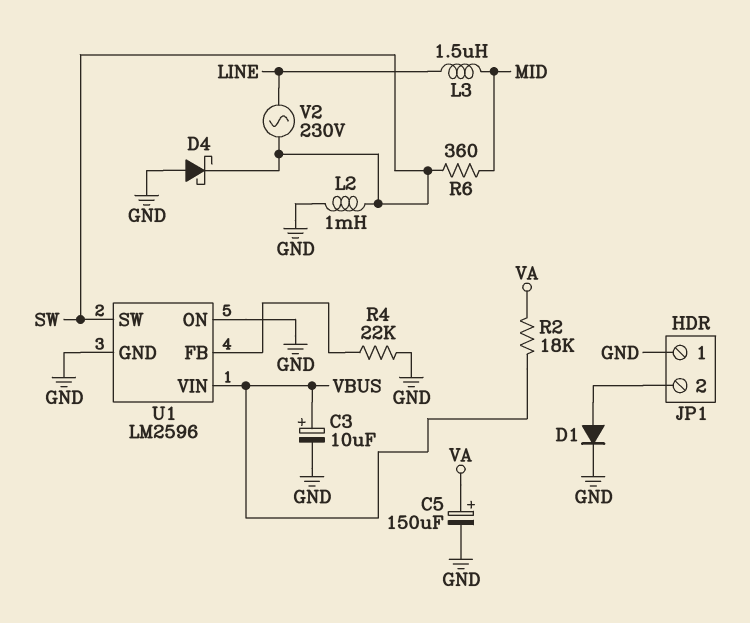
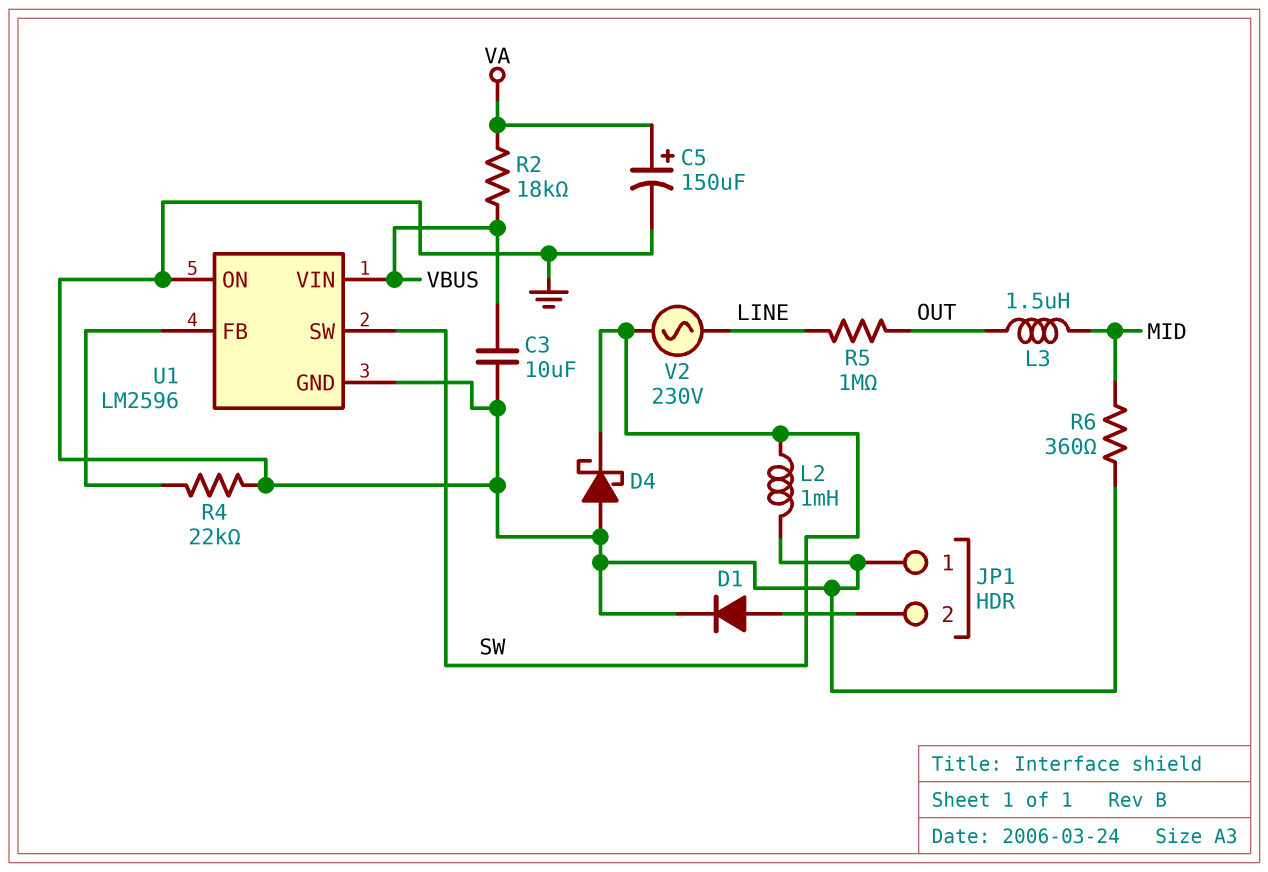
C3: 10uF (plus VBUS, minus GND) -> 10uF (GND, VBUS)
L3: 1.5uH (LINE, MID) -> 1.5uH (MID, OUT)
R5: none -> 1M (LINE, OUT)
R6: 360 (MID, SW) -> 360 (GND, MID)

